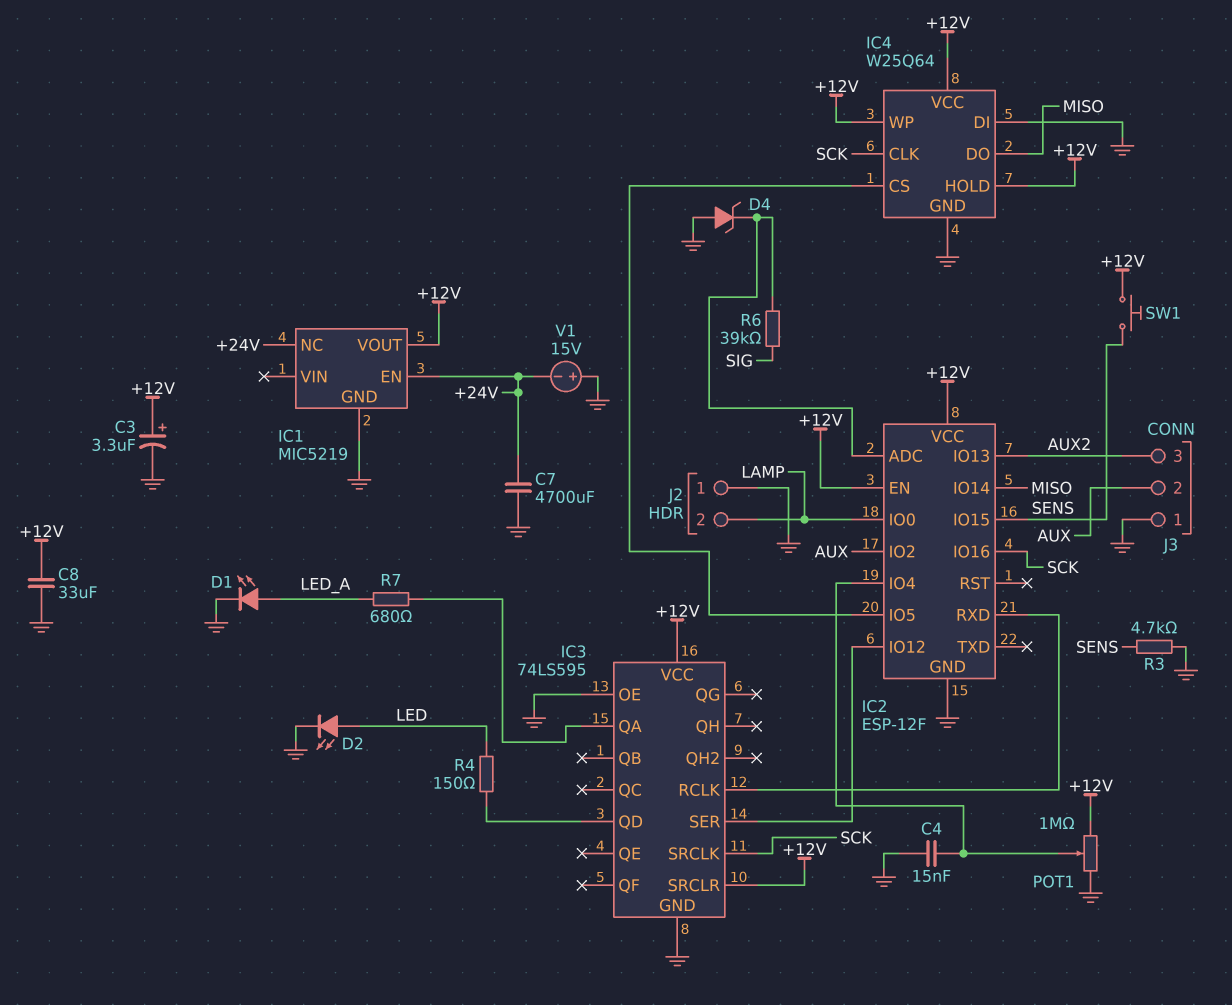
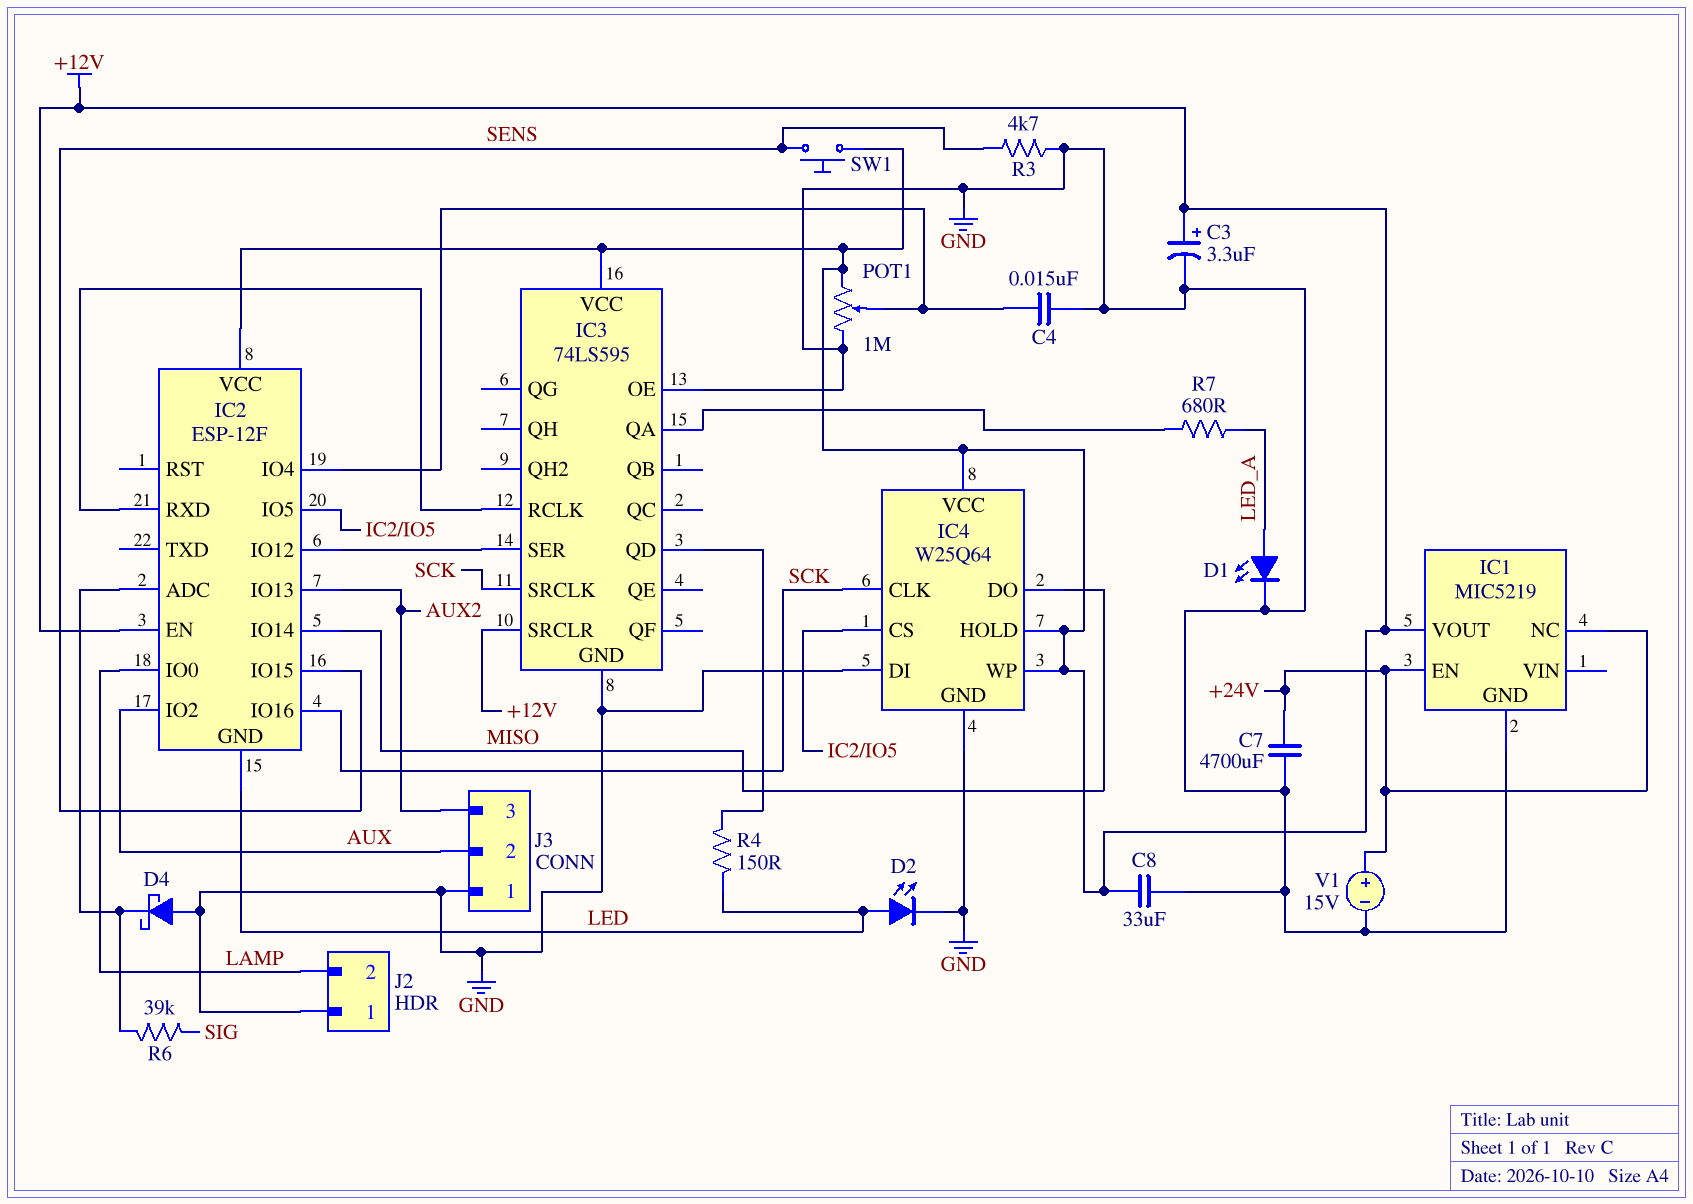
D4: zener (A GND, K IC2/ADC) -> schottky (A GND, K IC2/ADC)
IC2 pin GND: GND -> LED
V1: 15V (plus GND, minus +24V) -> 15V (plus +24V, minus GND)

